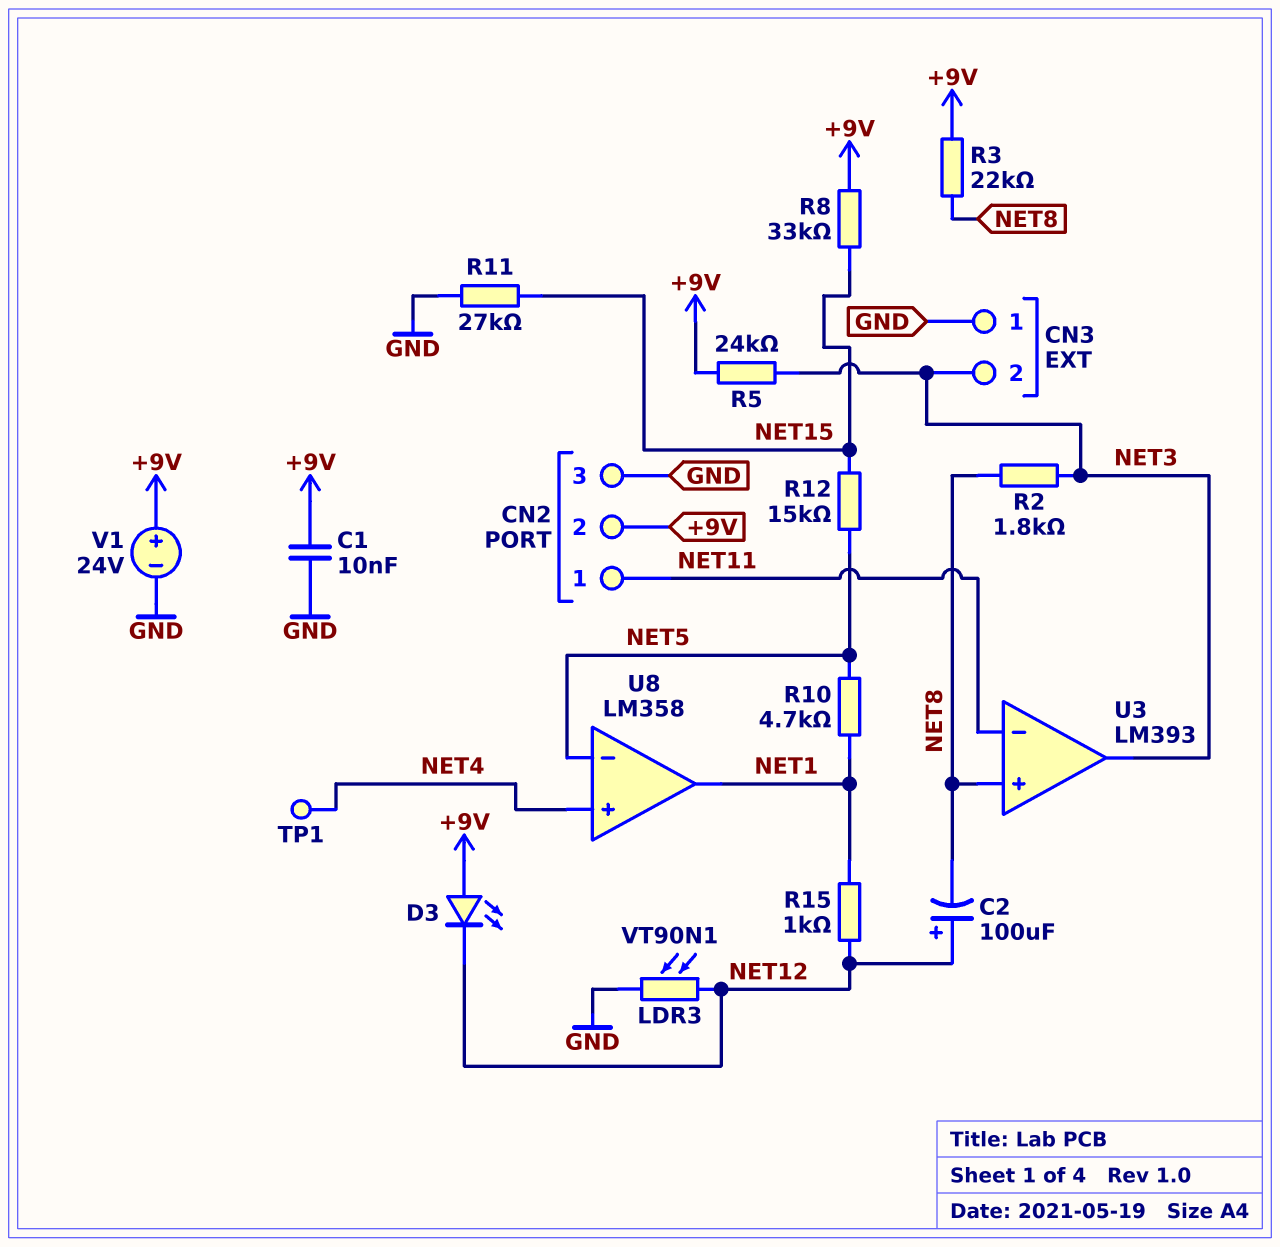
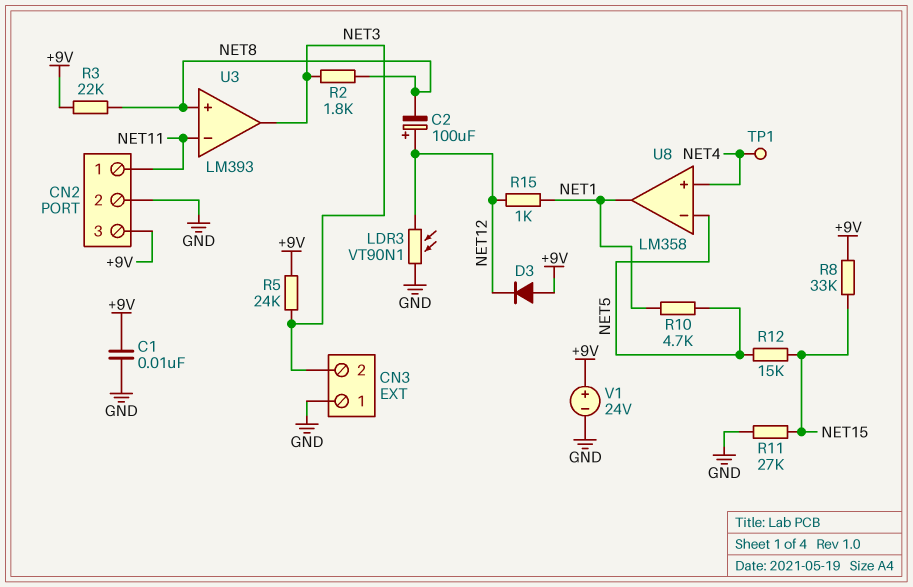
CN2 pin 2: +9V -> GND
CN2 pin 3: GND -> +9V
D3: LED (A +9V, K NET12) -> diode (A +9V, K NET12)

